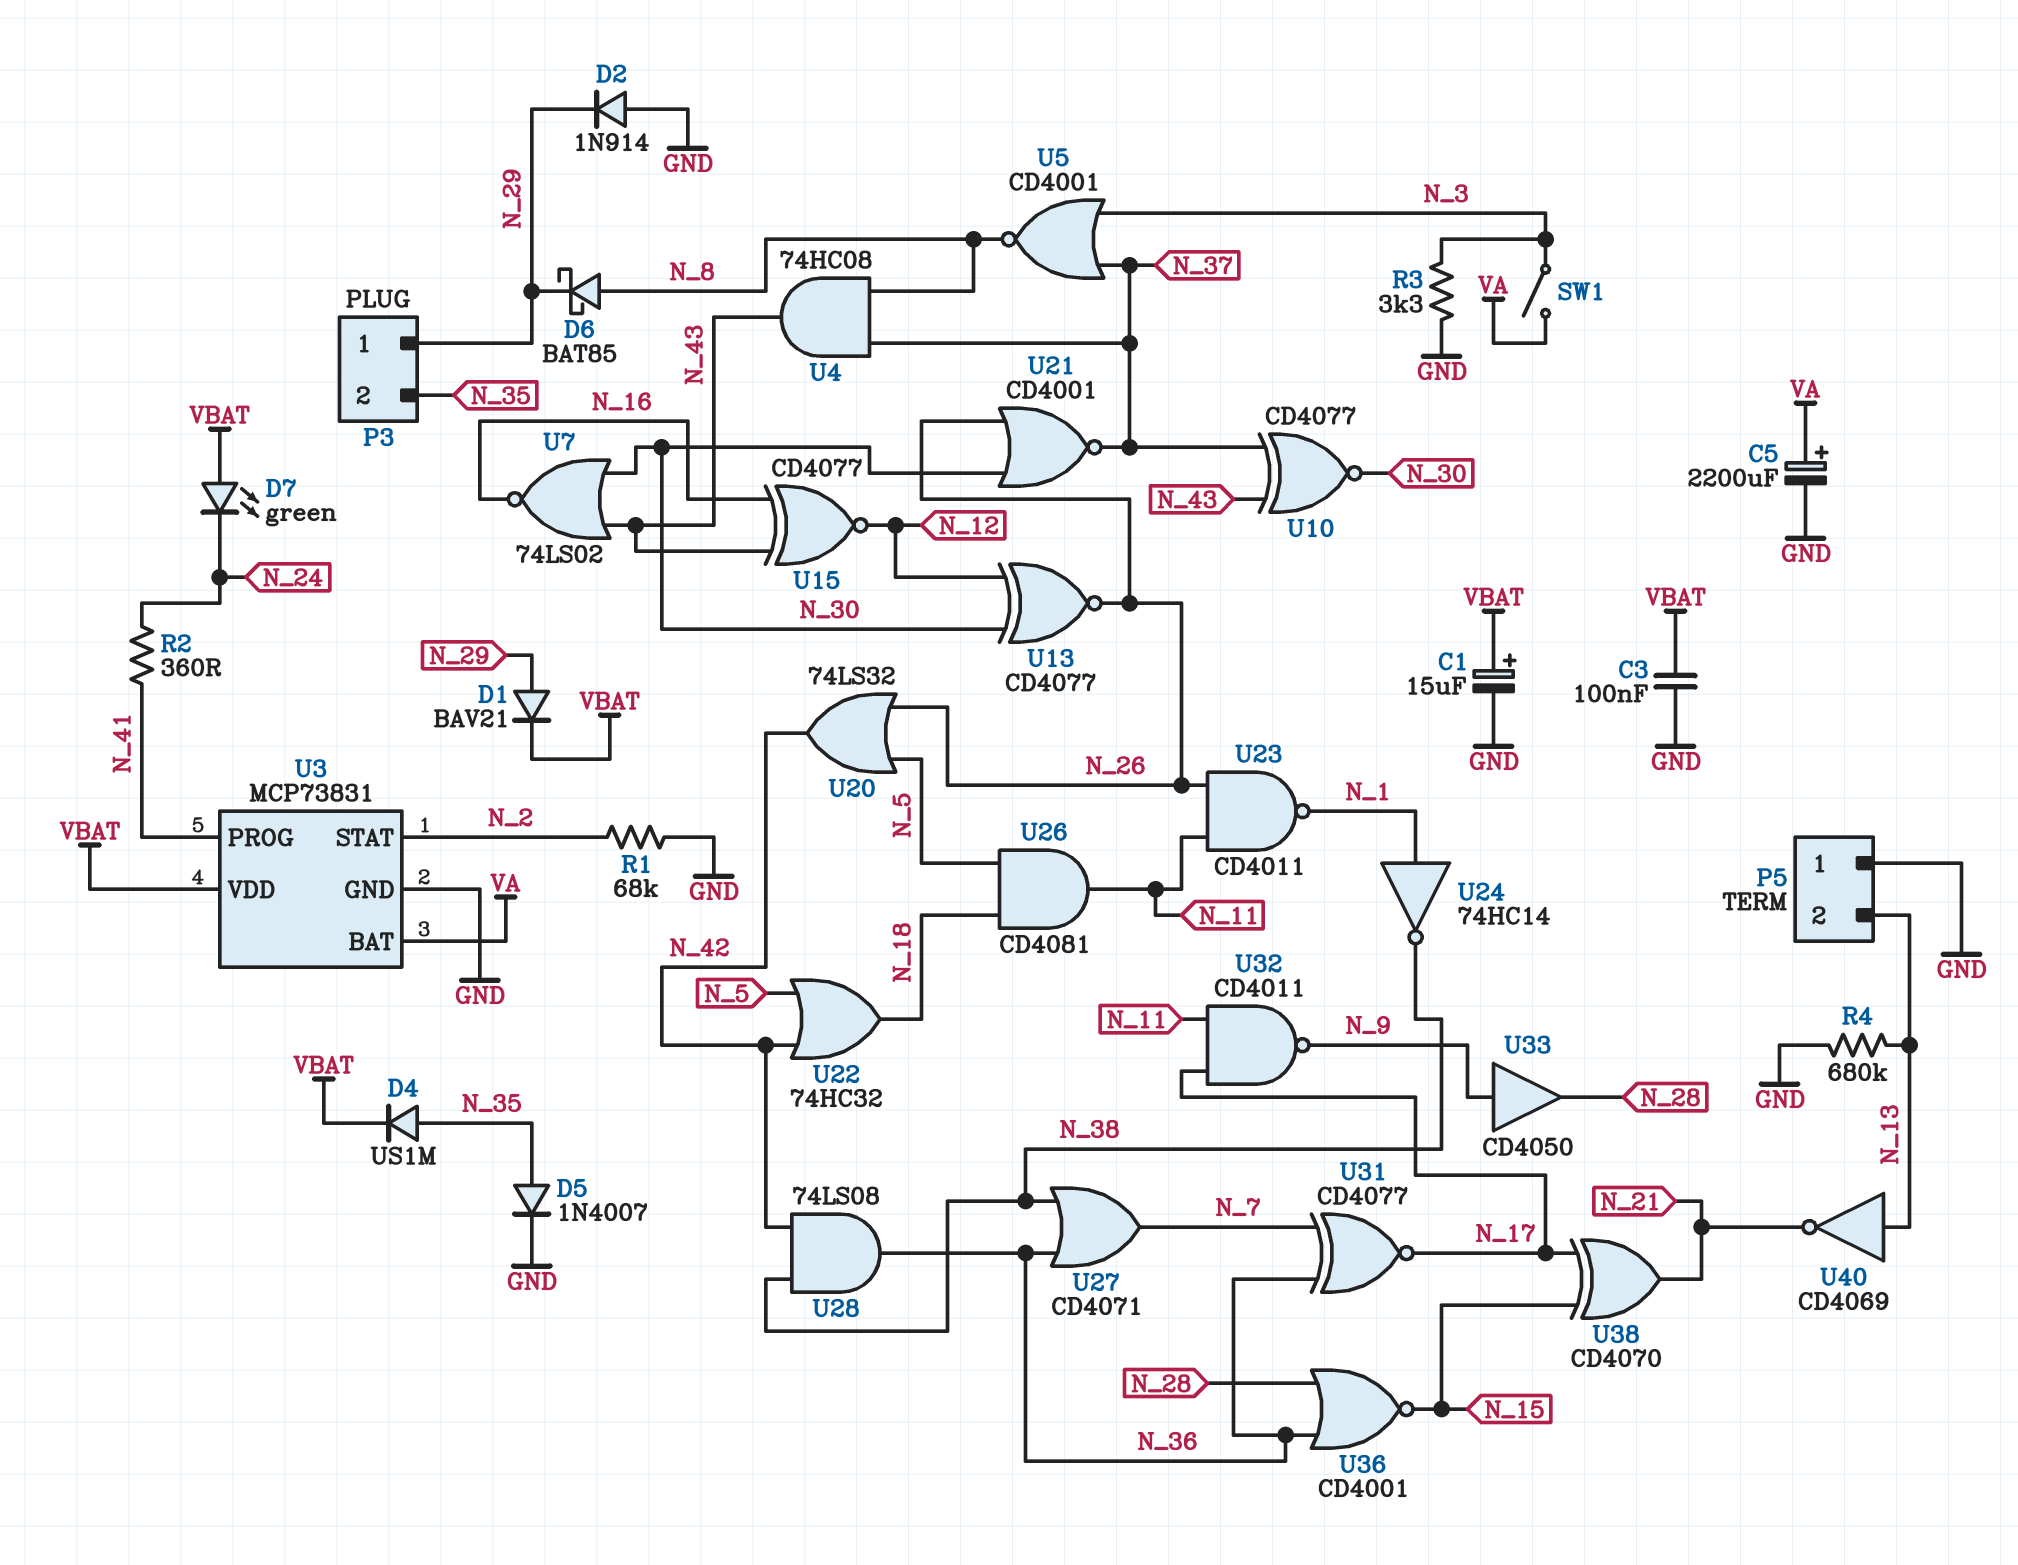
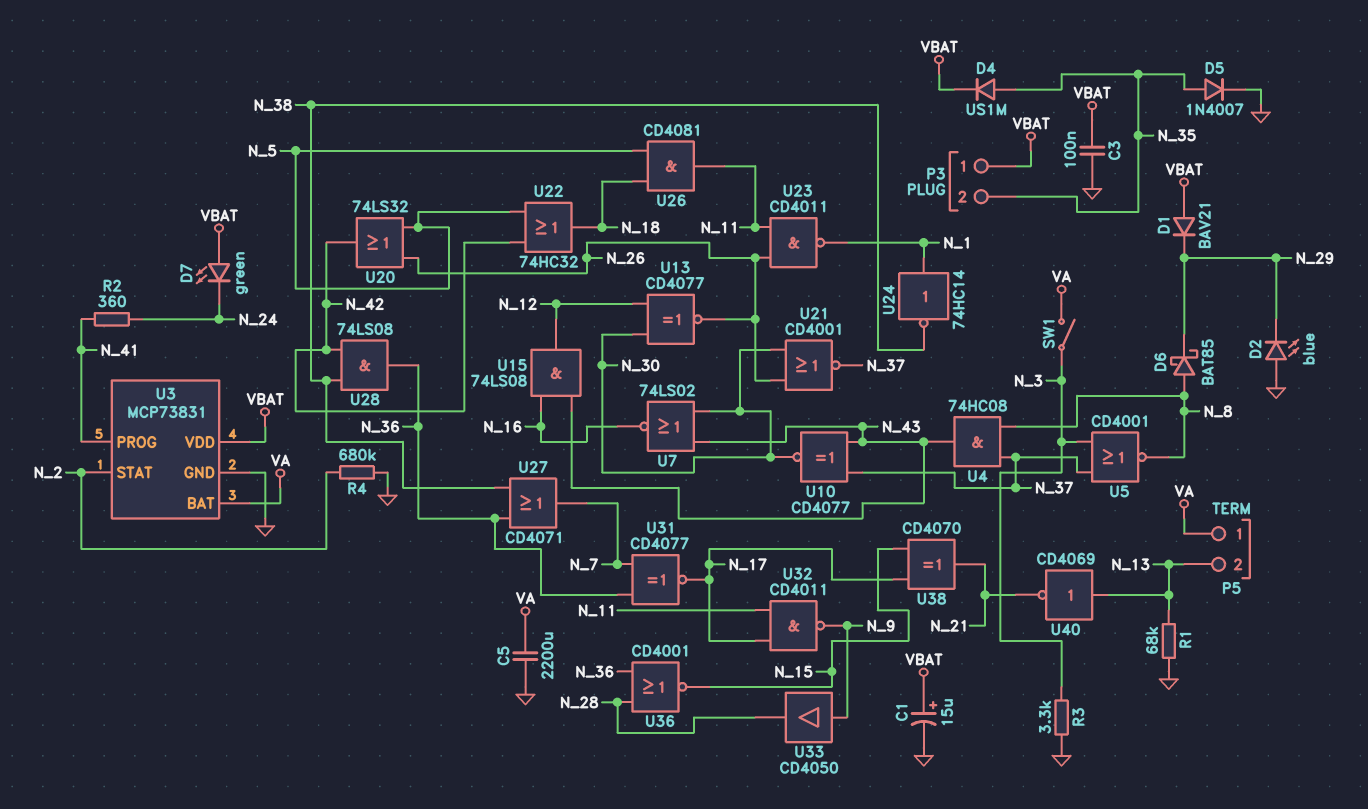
C5: 2200uF (plus VA, minus GND) -> 2200uF (GND, VA)
D1: diode BAV21 (A N_29, K VBAT) -> diode BAV21 (A VBAT, K N_29)
D2: diode 1N914 (A GND, K N_29) -> LED blue (A GND, K N_29)
P3 pin 1: N_29 -> VBAT
P5 pin 1: GND -> VA
R1: 68k (GND, N_2) -> 68k (GND, N_13)
R4: 680k (GND, N_13) -> 680k (GND, N_2)
U15: XNOR CD4077 (in N_16, in N_43, out N_12) -> AND 74LS08 (in N_16, in N_43, out N_12)

